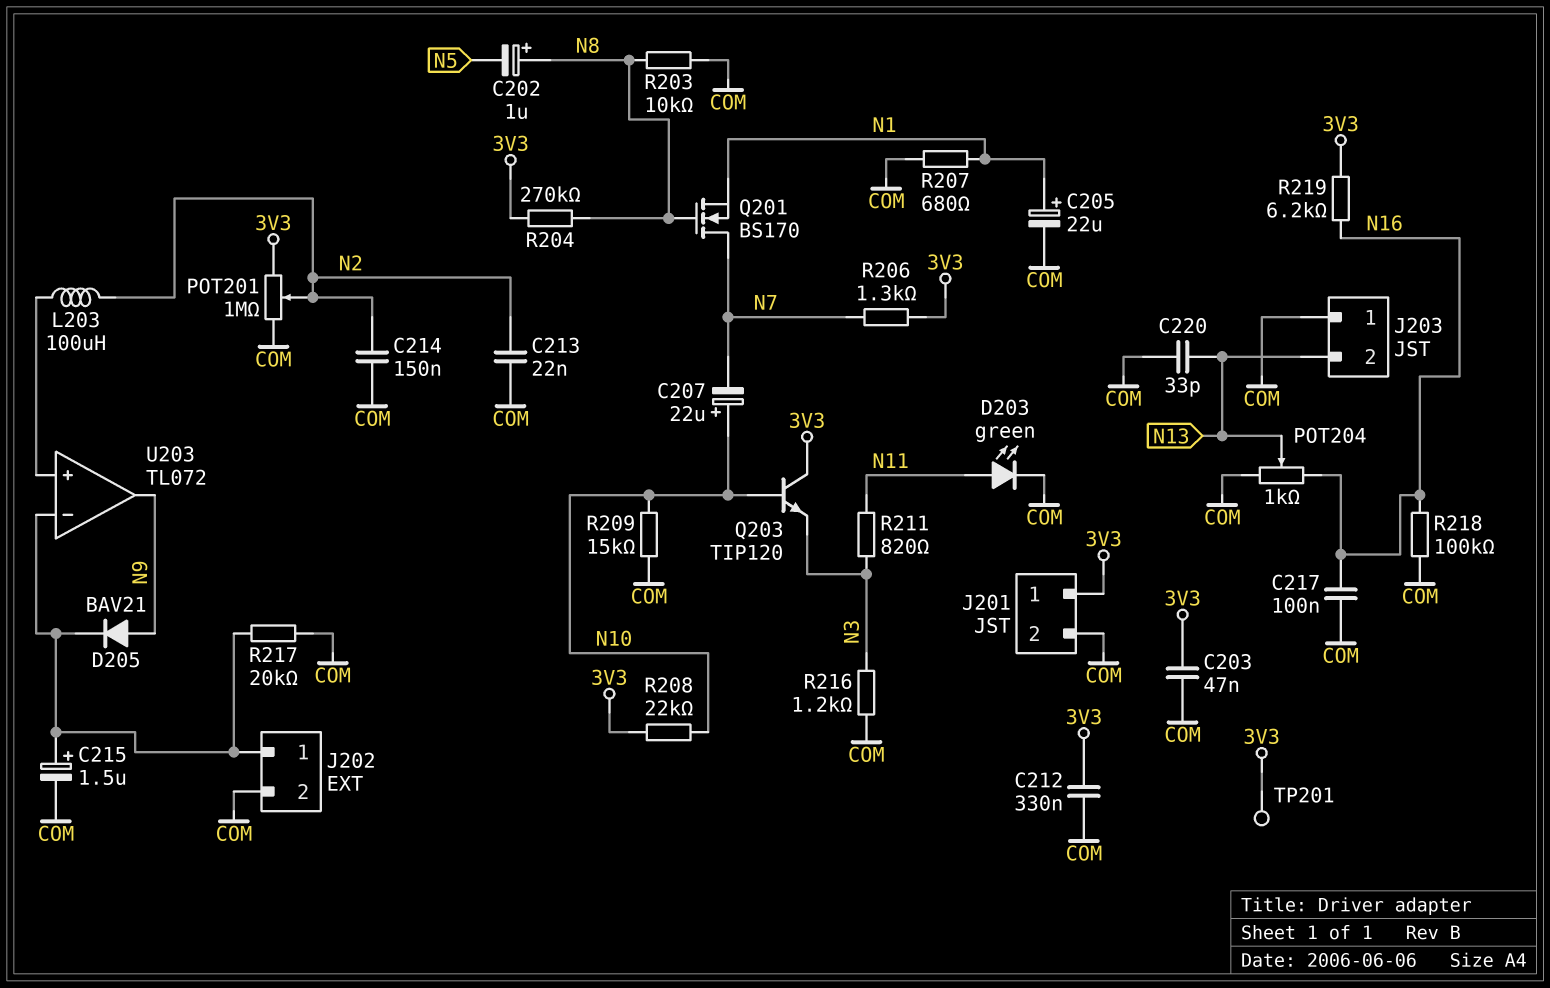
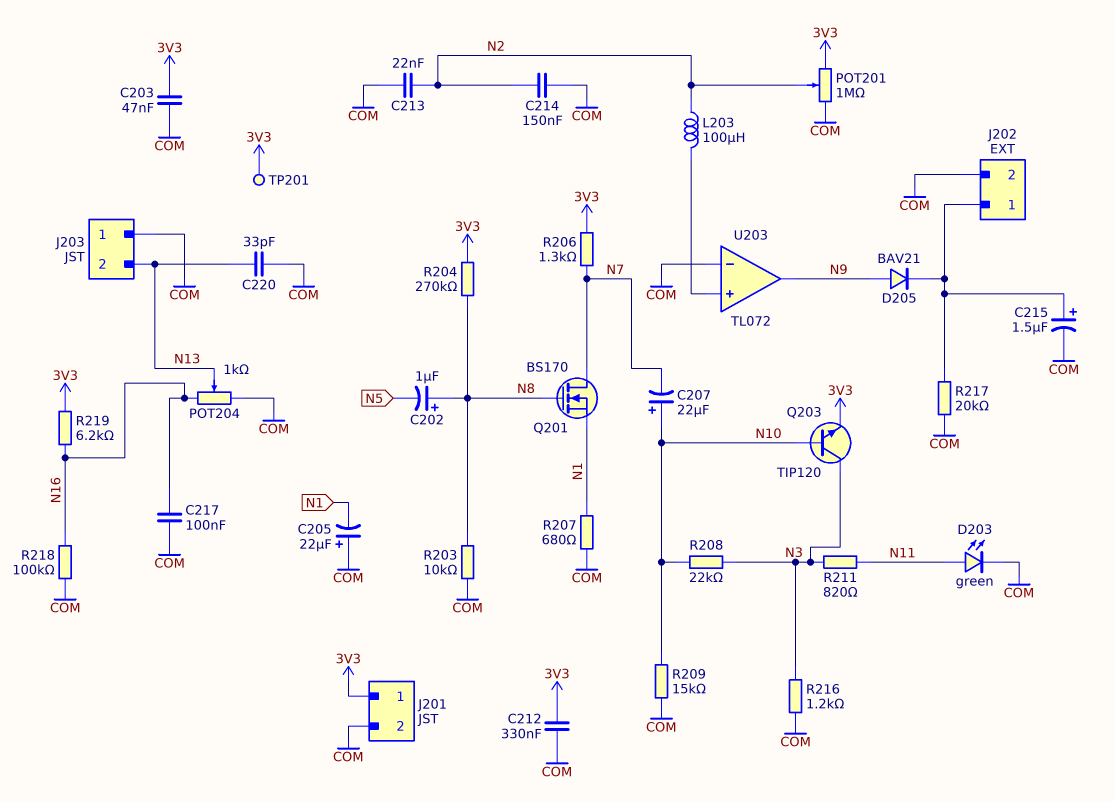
C205: 22uF (plus N1, minus COM) -> 22uF (plus COM, minus N1)
Q203: NPN TIP120 (B N10, C 3V3, E N3) -> NPN TIP120 (B N10, C N3, E 3V3)
R208: 22k (3V3, N10) -> 22k (N3, N10)
U203 pin in-: J202/1 -> COM

